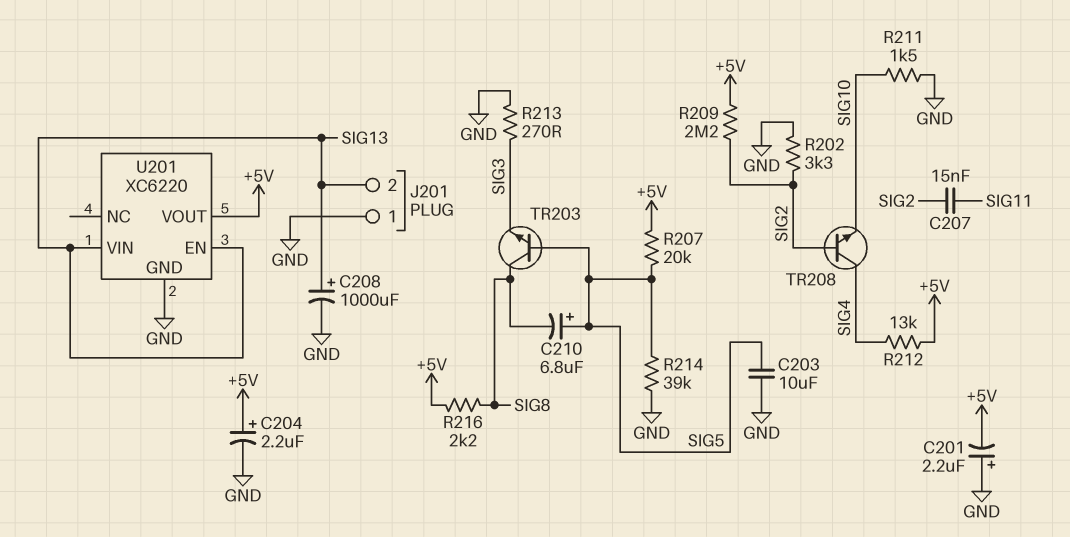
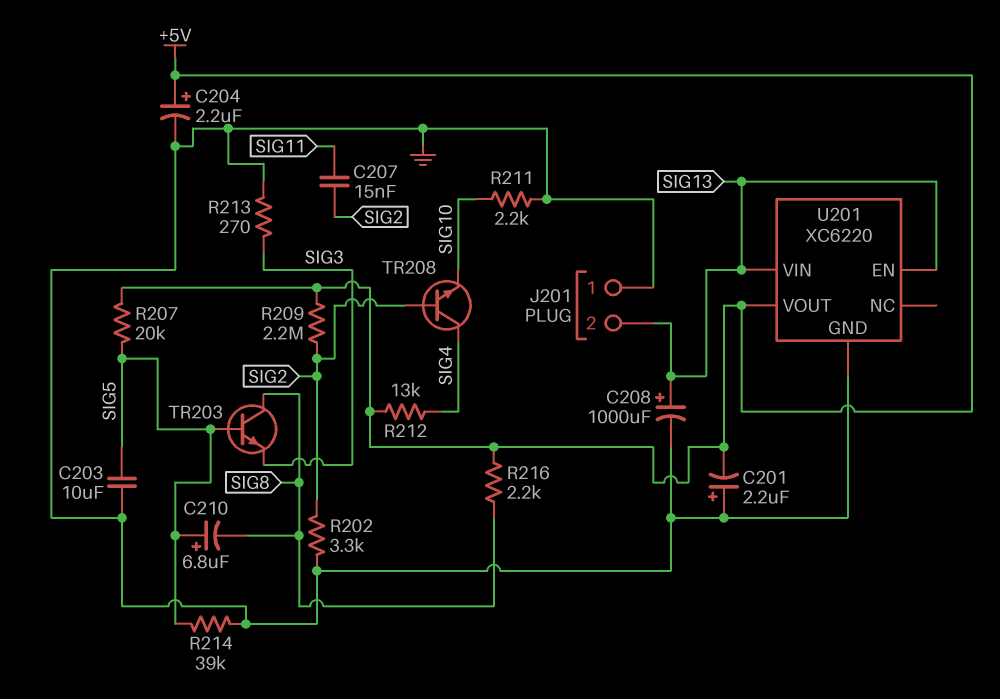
R211: 1.5k (GND, SIG10) -> 2.2k (GND, SIG10)

